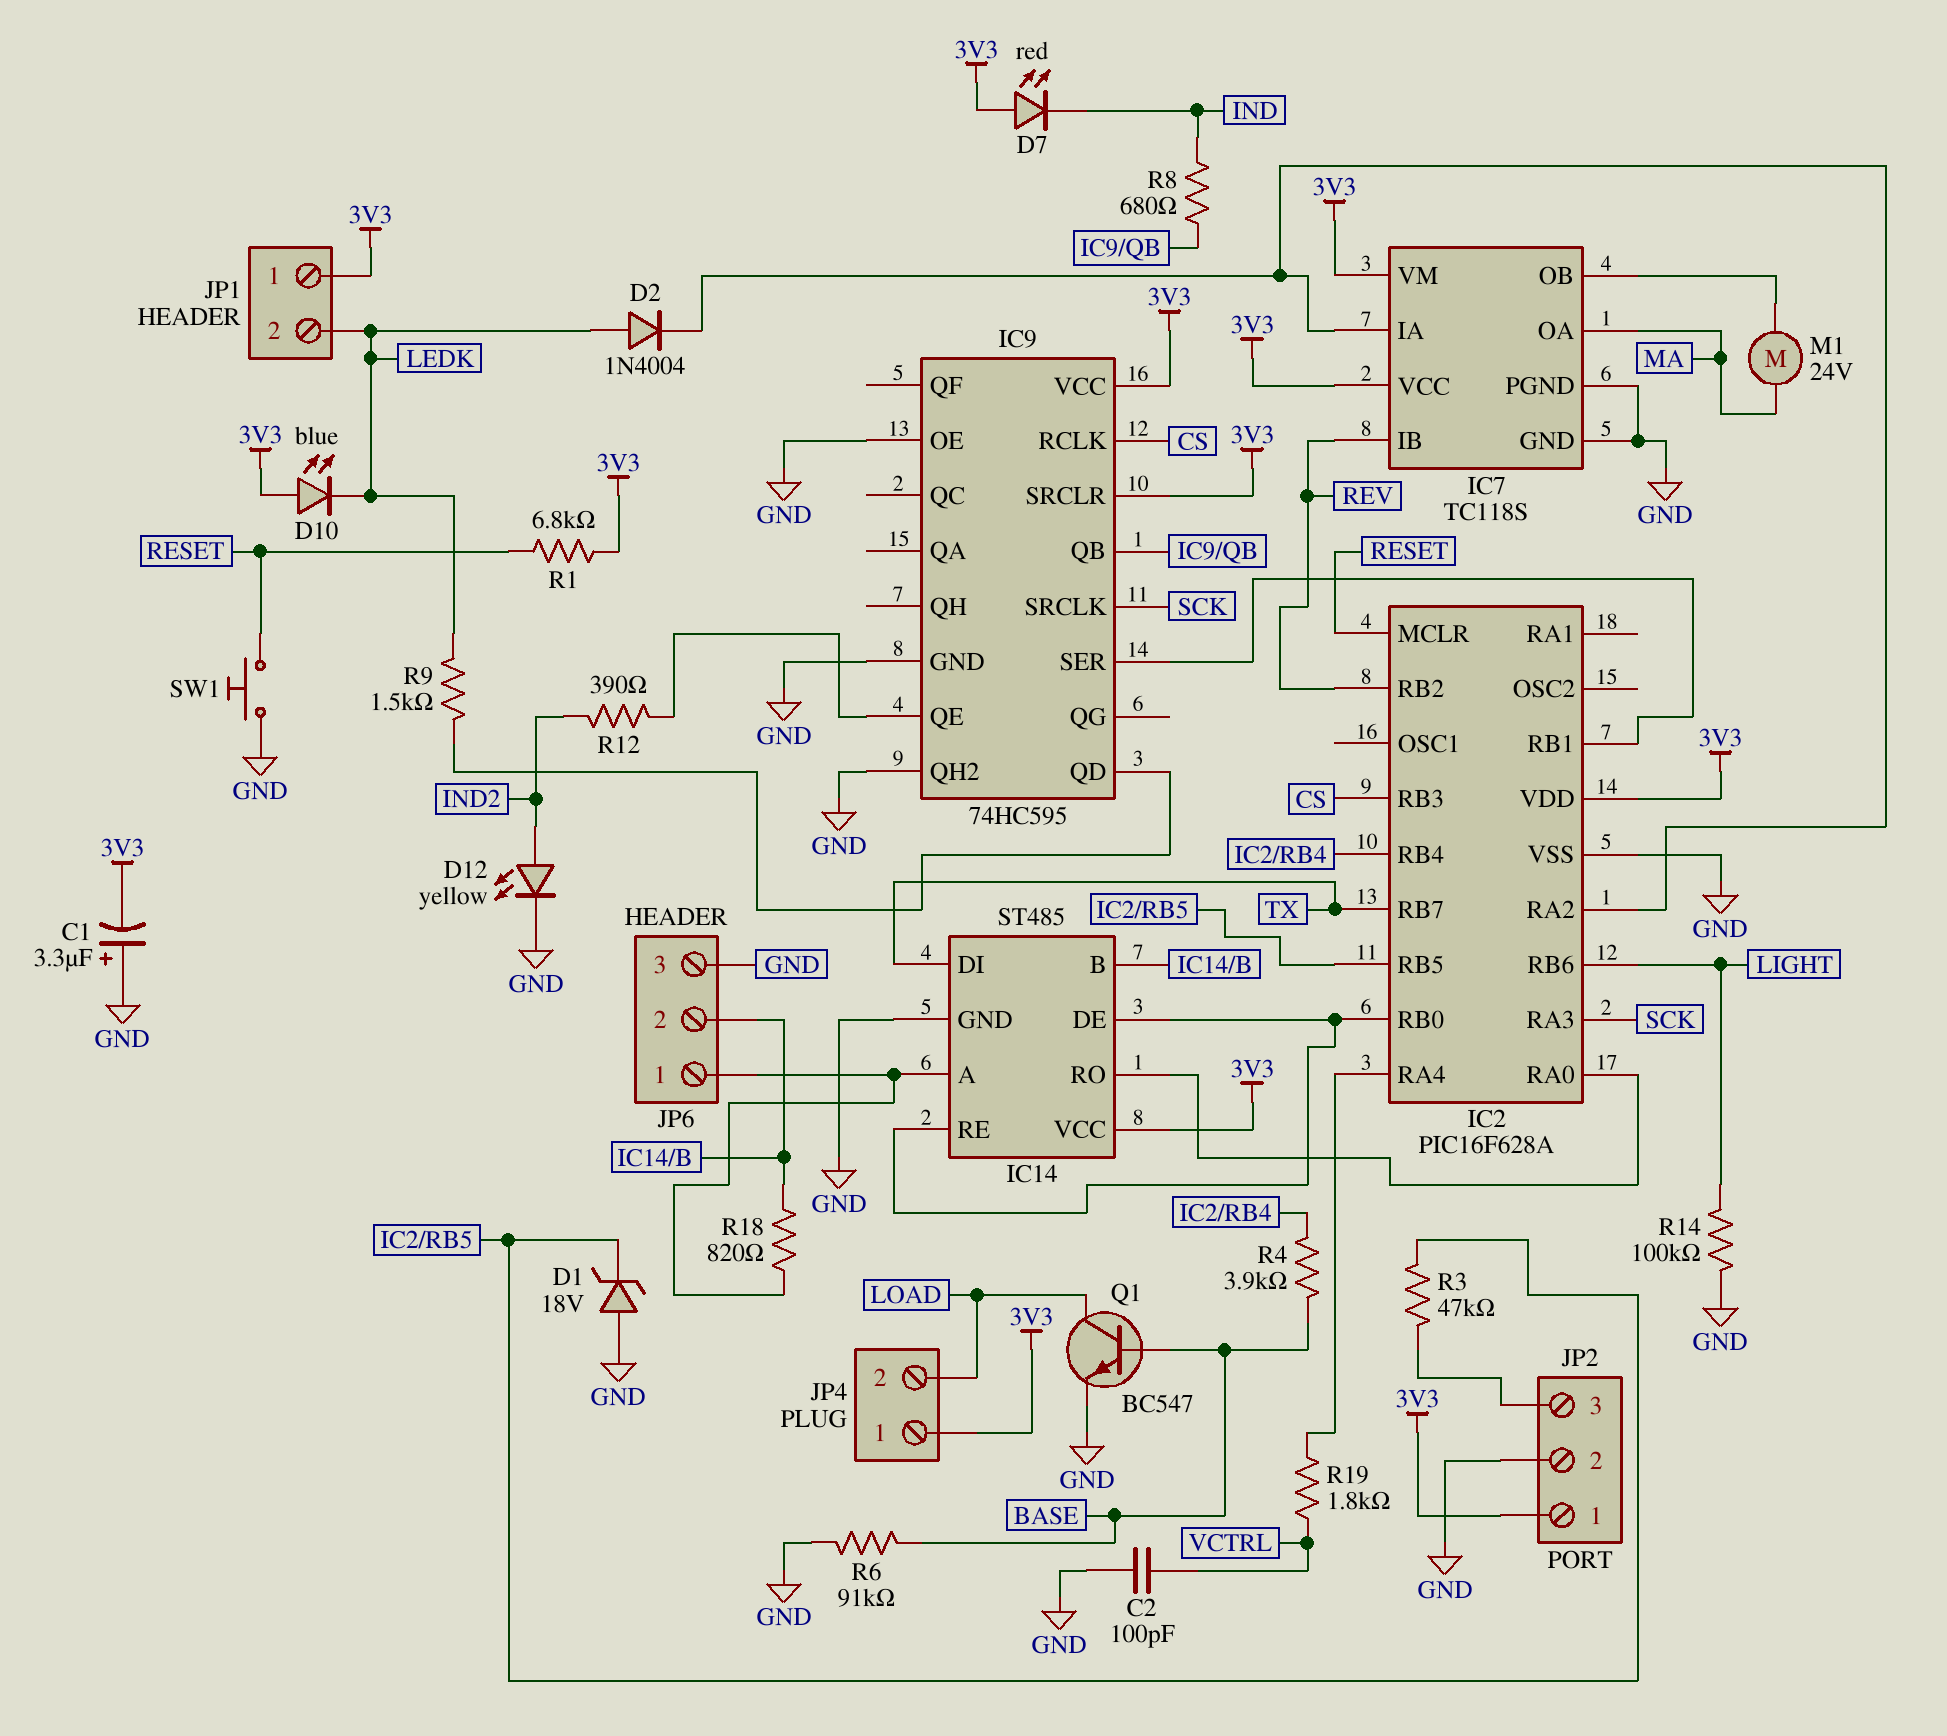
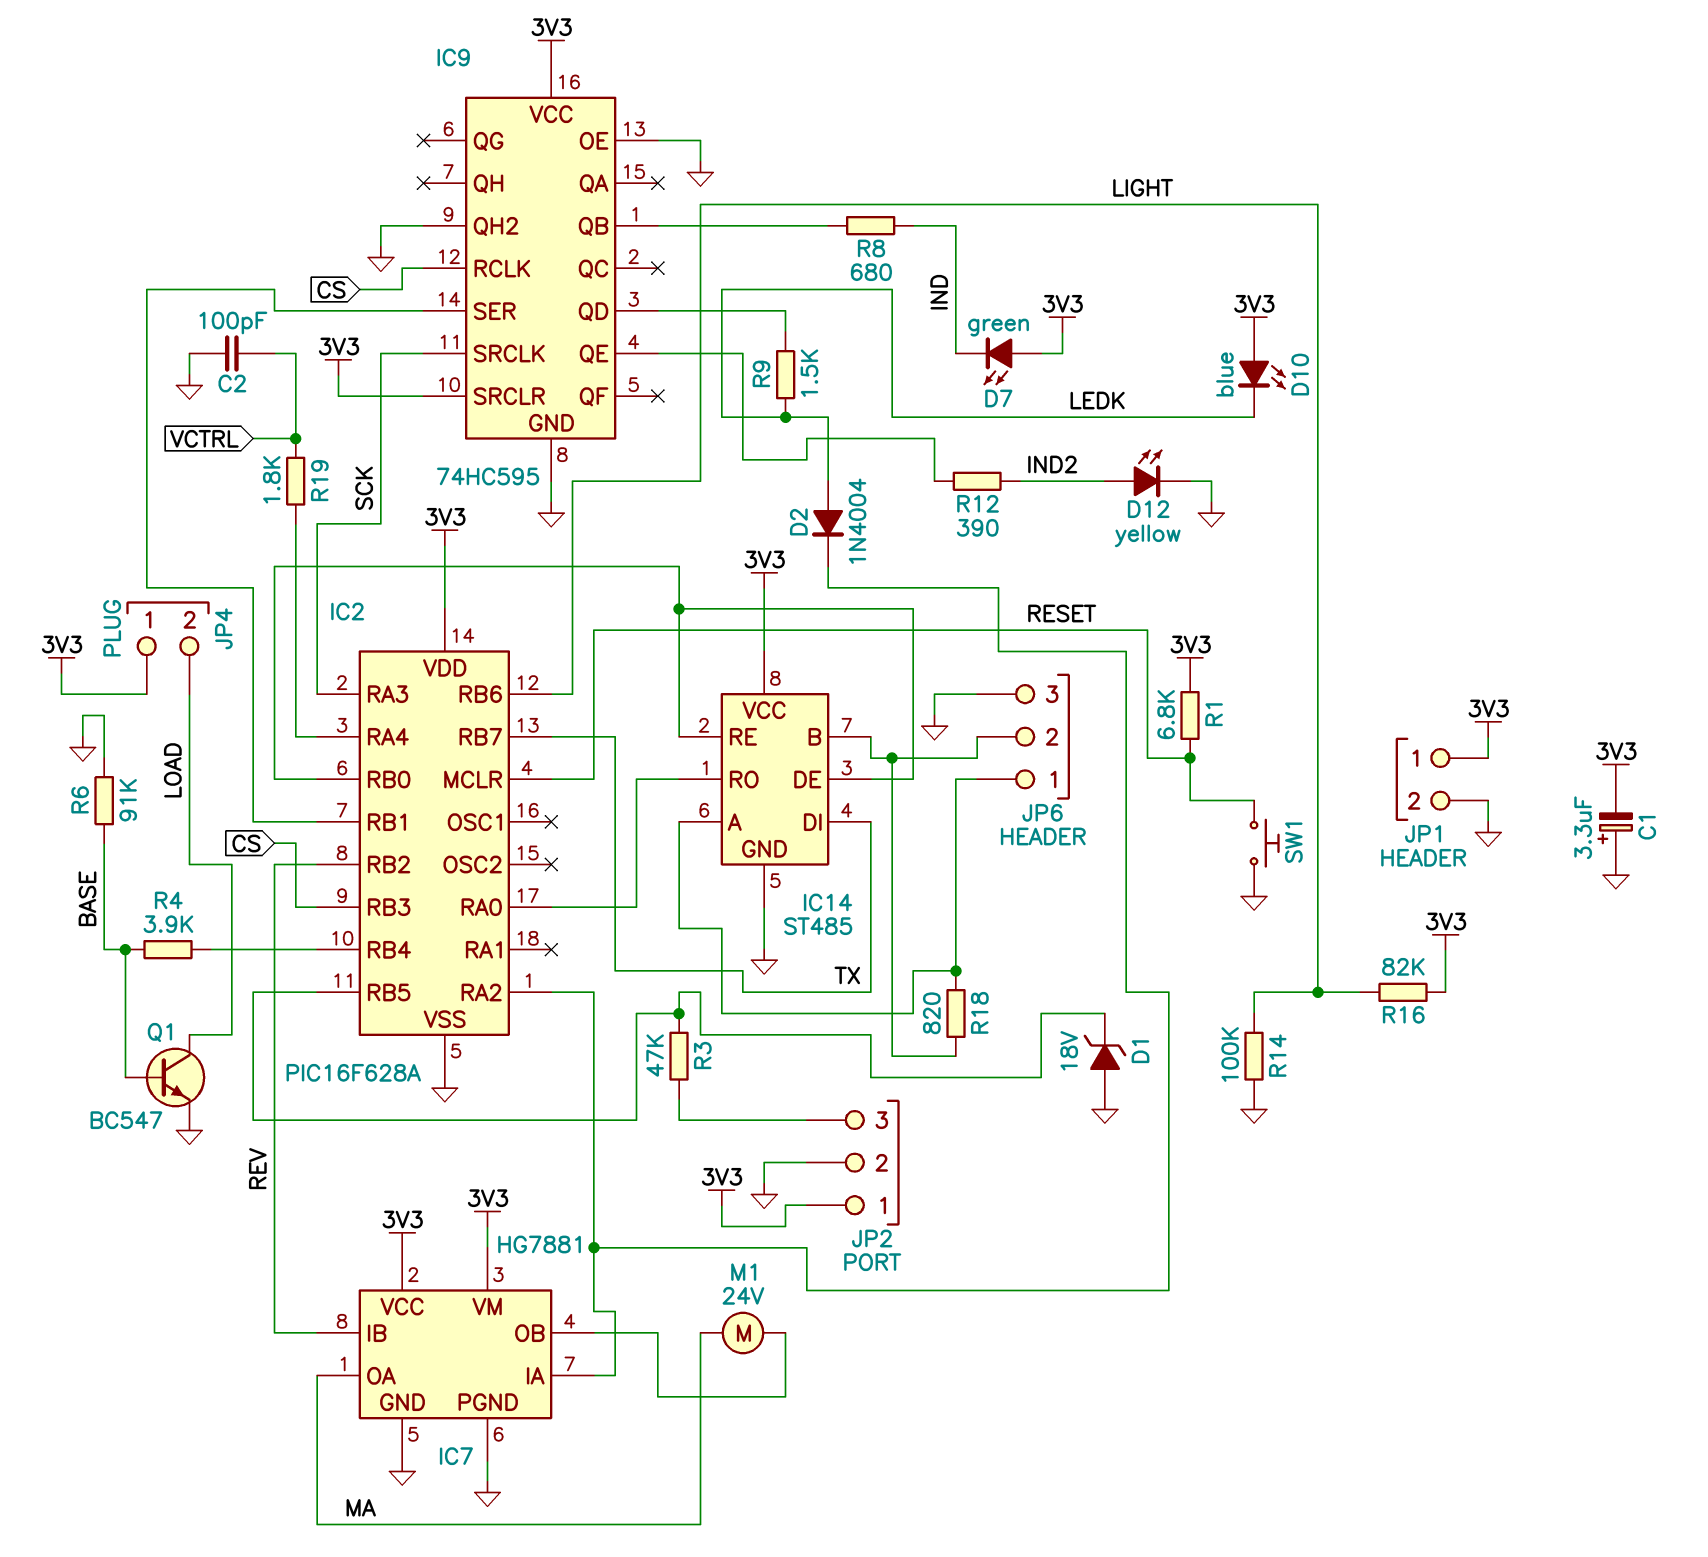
D7: LED red (A 3V3, K IND) -> LED green (A 3V3, K IND)
IC7: TC118S -> HG7881
JP1 pin 2: LEDK -> GND
R16: none -> 82k (3V3, LIGHT)

